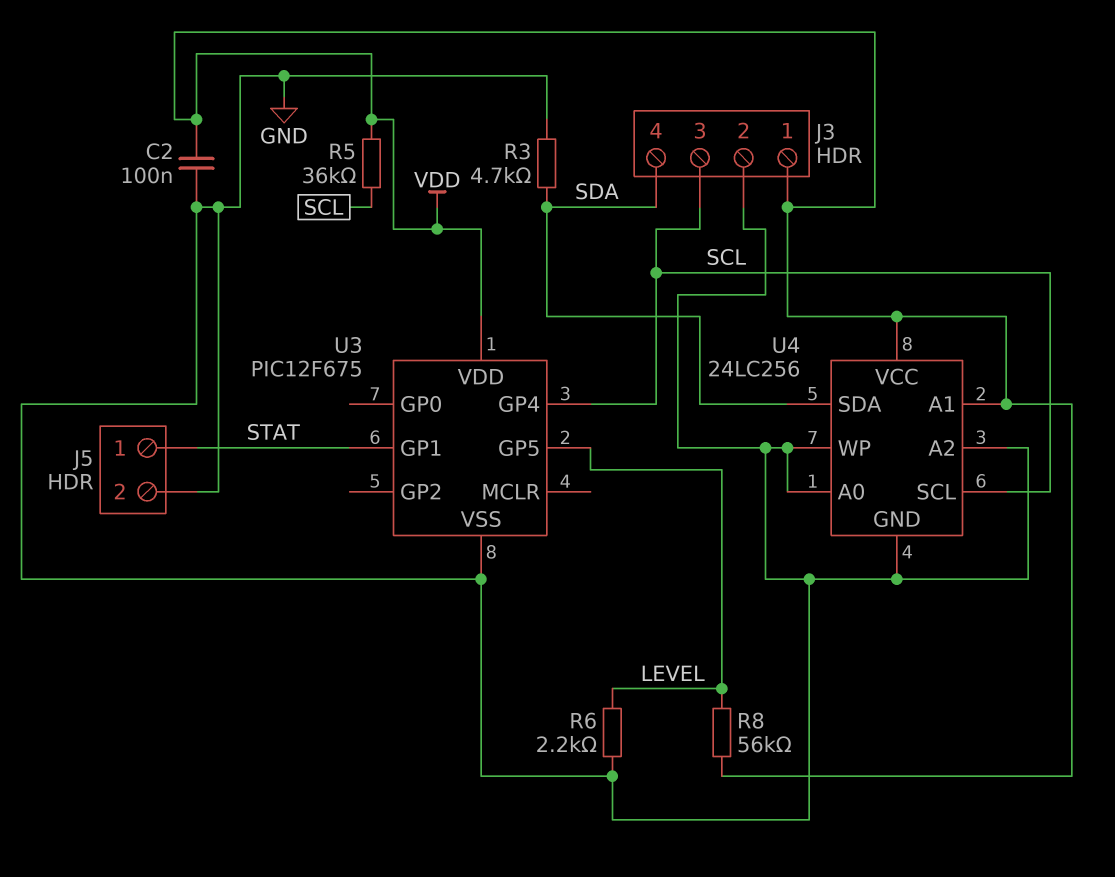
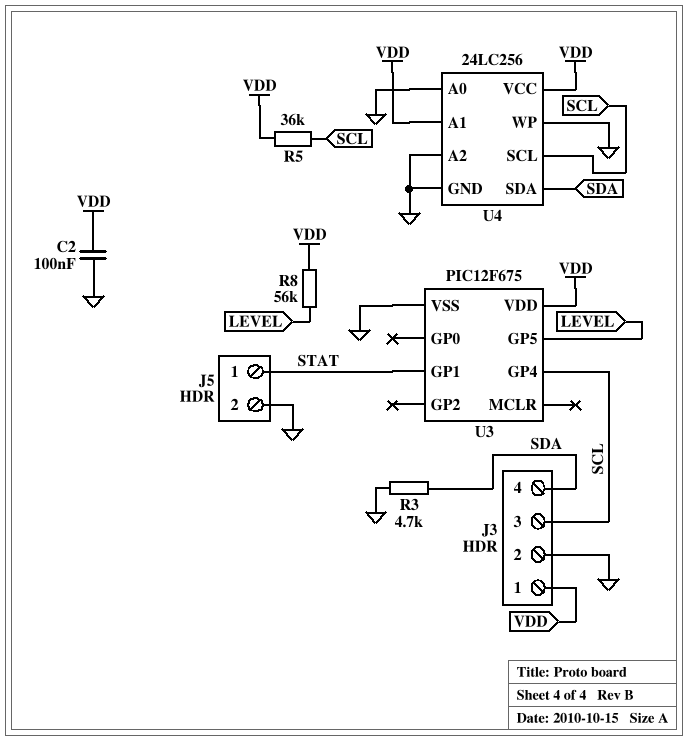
R6: 2.2k (GND, LEVEL) -> none

